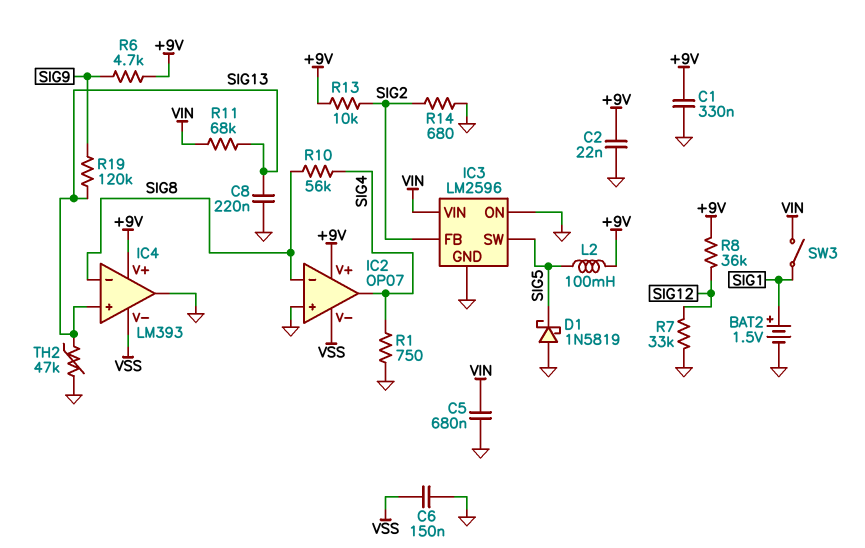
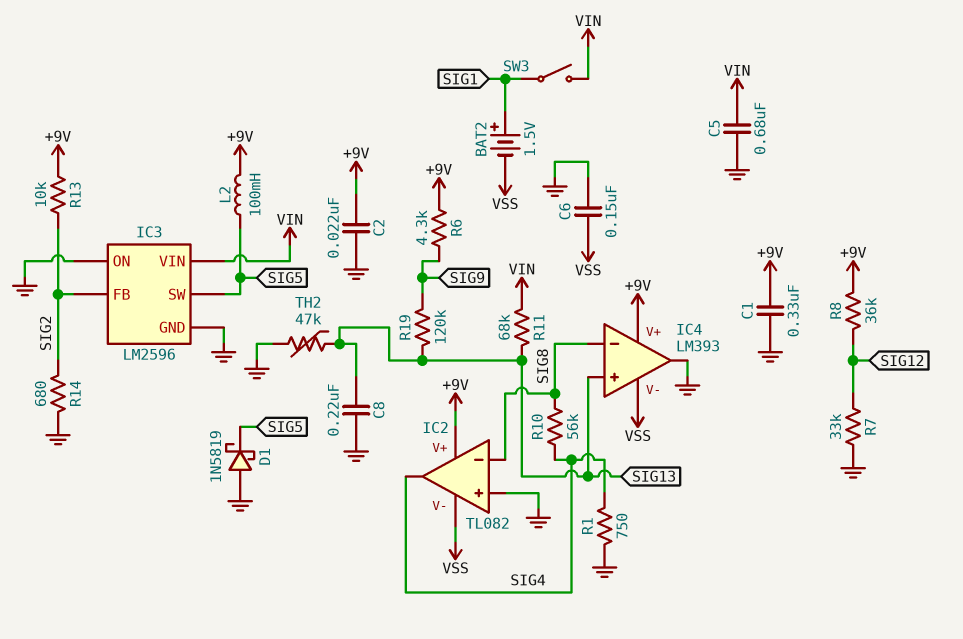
BAT2: 1.5V (plus SIG1, minus GND) -> 1.5V (plus SIG1, minus VSS)
IC2: OP07 -> TL082
R6: 4.7k (+9V, SIG9) -> 4.3k (+9V, SIG9)

